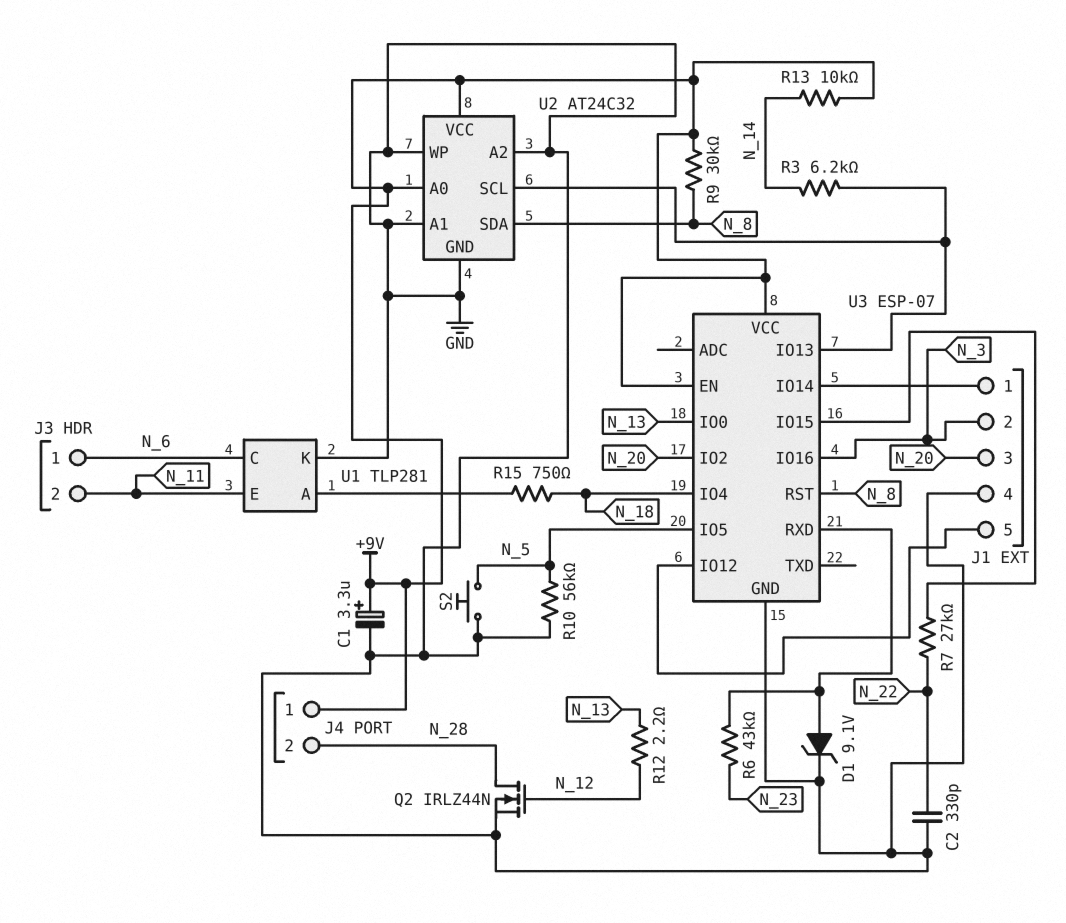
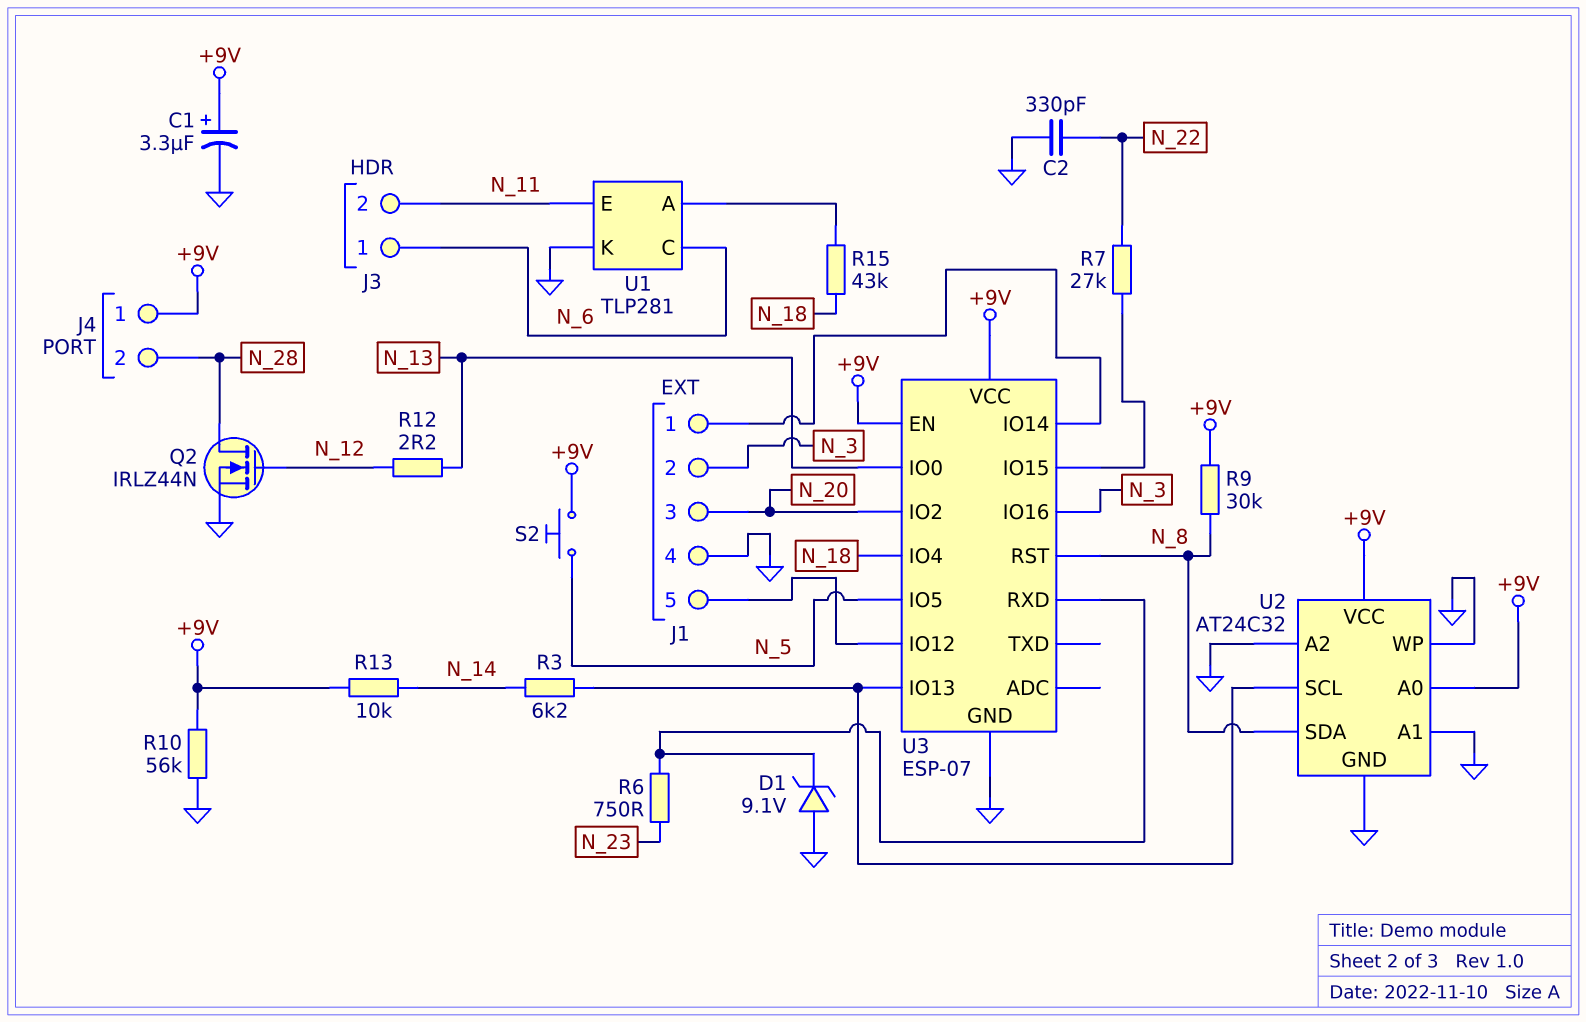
D1: zener 9.1V (A U3/RXD, K GND) -> zener 9.1V (A GND, K U3/RXD)
R6: 43k (N_23, U3/RXD) -> 750 (N_23, U3/RXD)
R10: 56k (GND, N_5) -> 56k (+9V, GND)
R15: 750 (N_18, U1/A) -> 43k (N_18, U1/A)
S2: button (GND, N_5) -> button (+9V, N_5)

